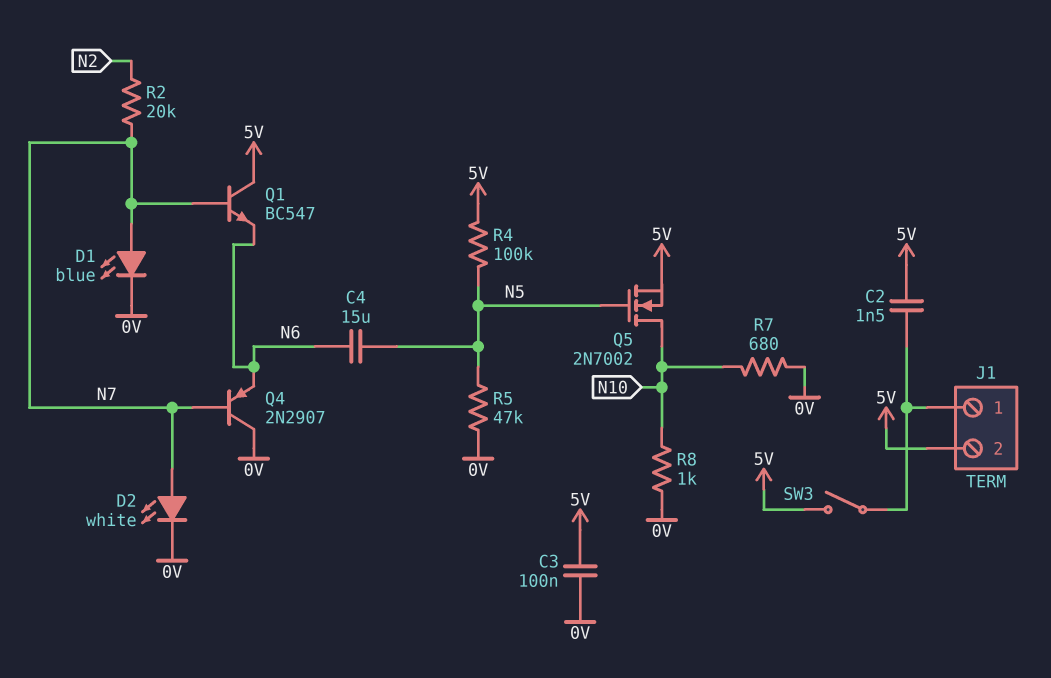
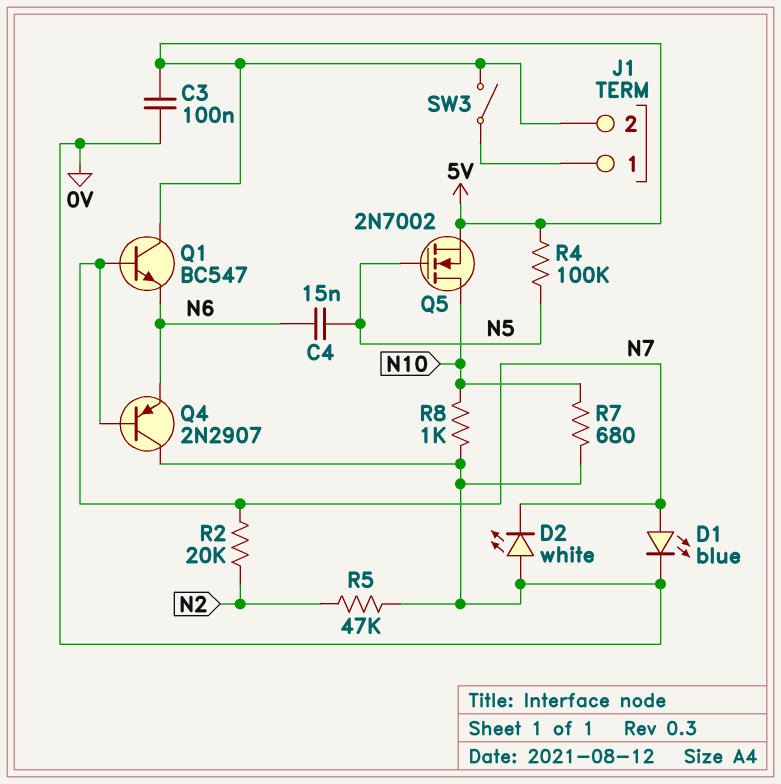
C2: 1.5nF (5V, J1/1) -> none
C4: 15uF (N5, N6) -> 15nF (N5, N6)
D2: LED white (A N7, K 0V) -> LED white (A 0V, K N7)
R5: 47k (0V, N5) -> 47k (0V, N2)

